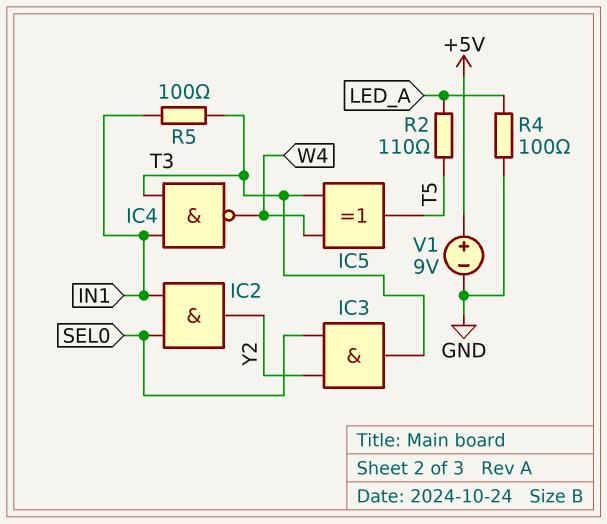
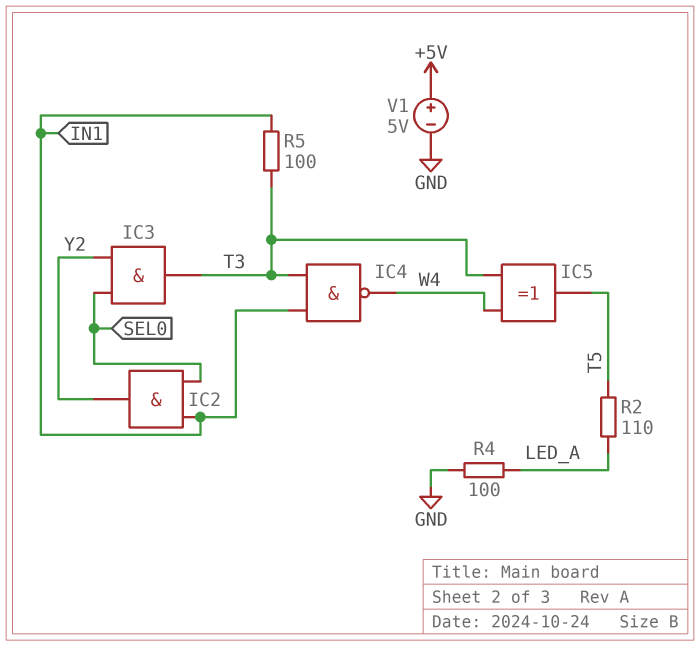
V1: 9V (plus +5V, minus GND) -> 5V (plus +5V, minus GND)

